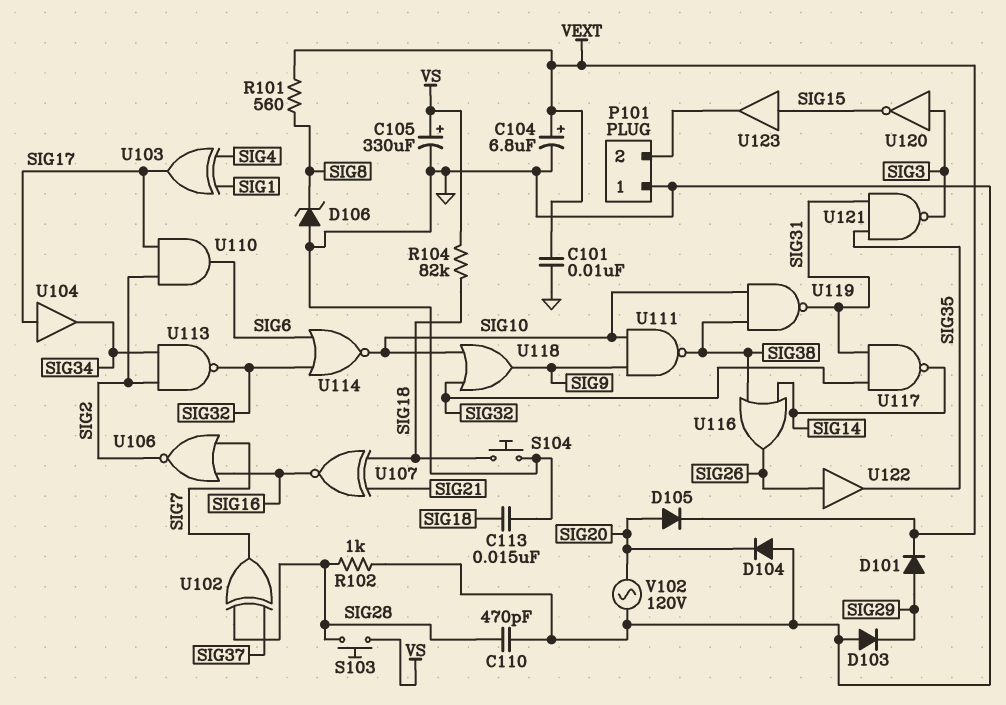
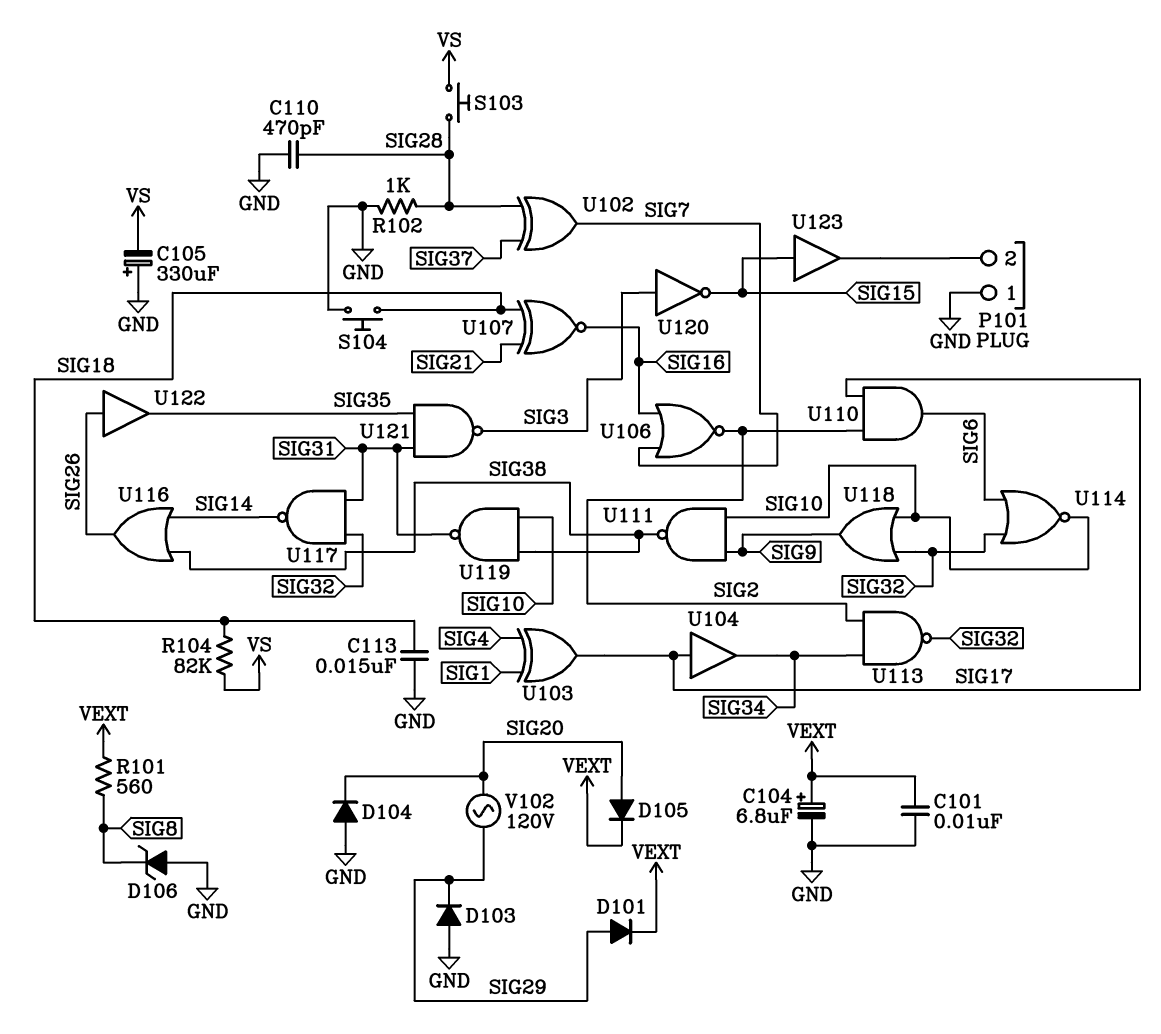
C105: 330uF (plus VS, minus GND) -> 330uF (plus GND, minus VS)
V102: AC 120V (GND, SIG20) -> AC 120V (SIG20, SIG29)

